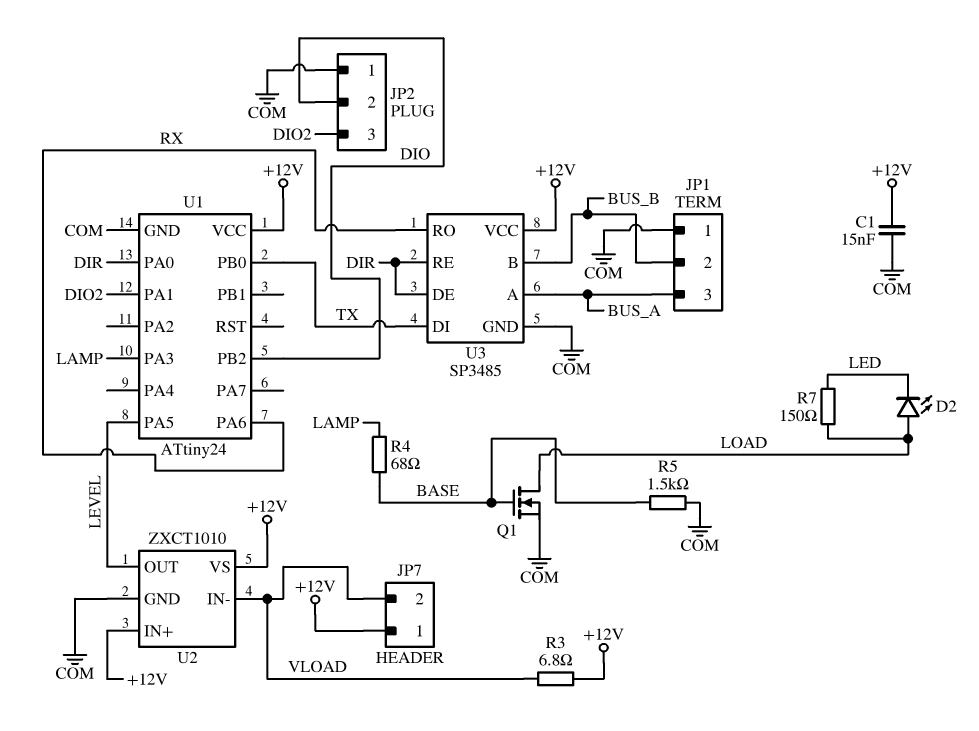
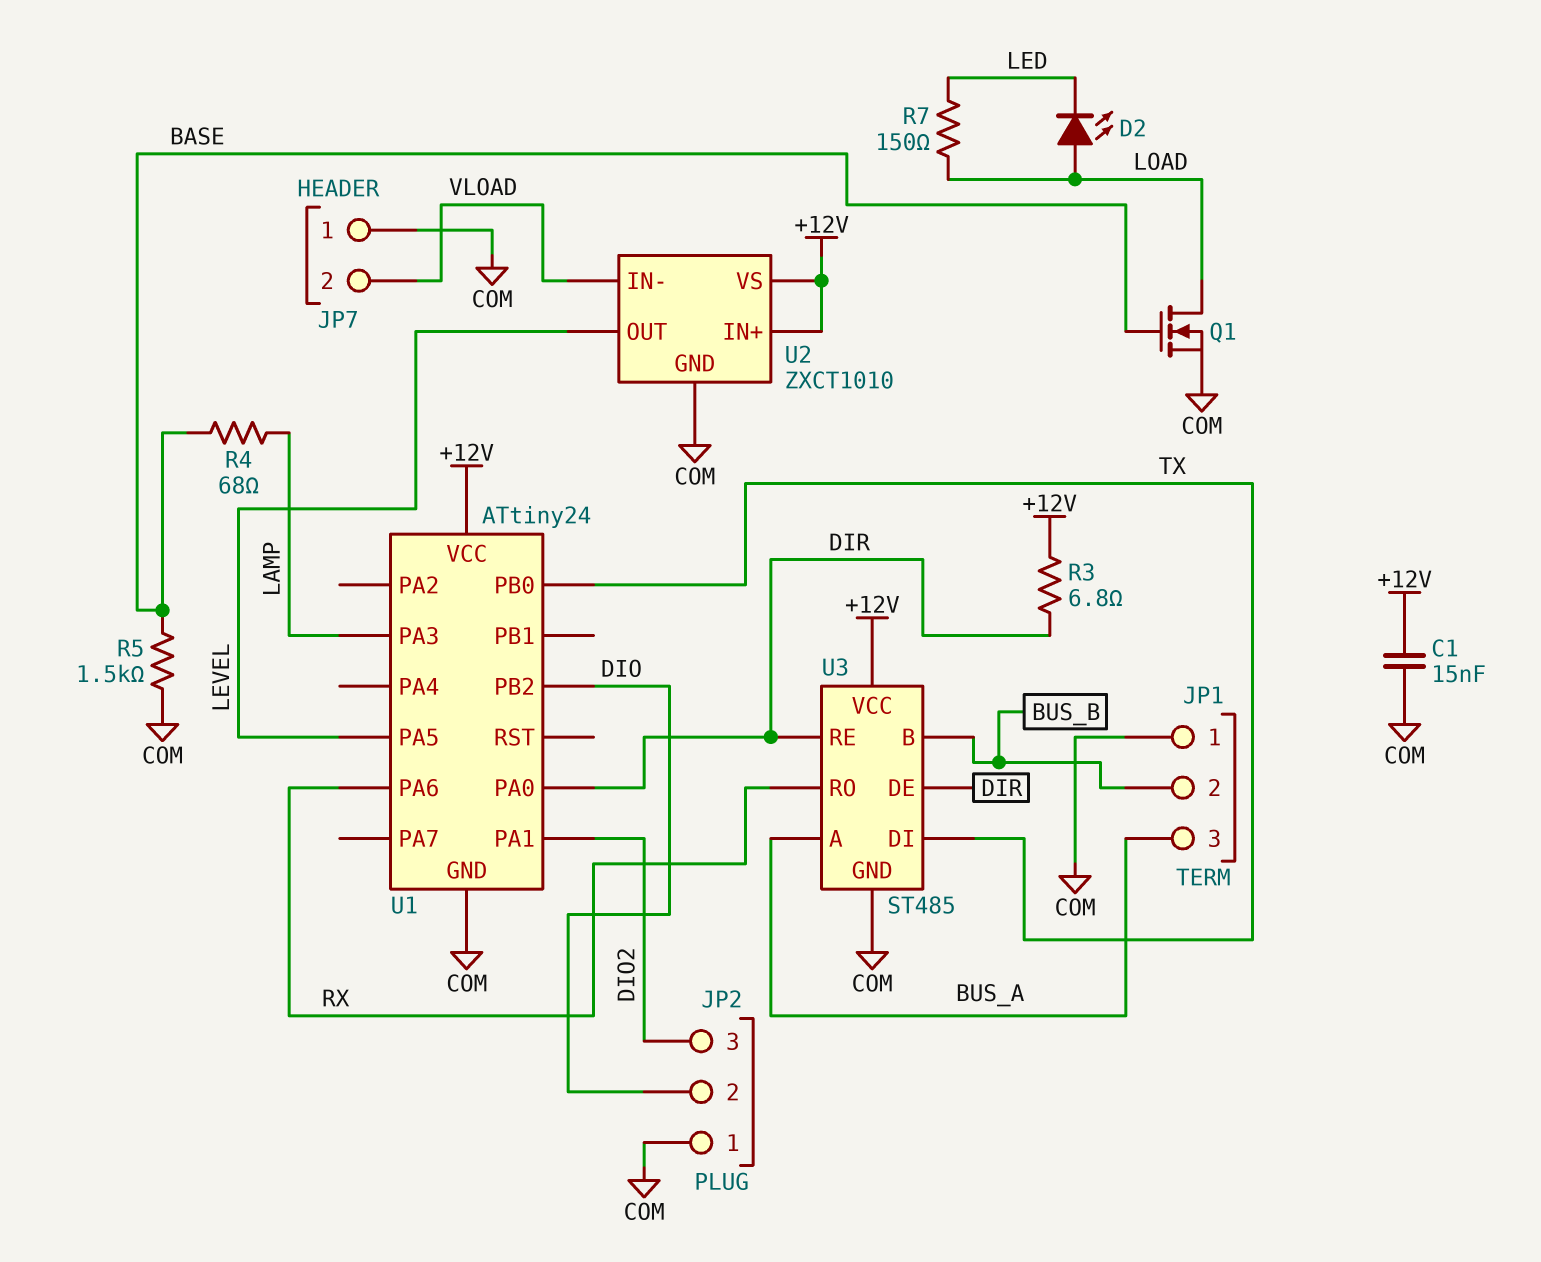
JP7 pin 1: +12V -> COM
R3: 6.8 (+12V, VLOAD) -> 6.8 (+12V, DIR)
U3: SP3485 -> ST485

